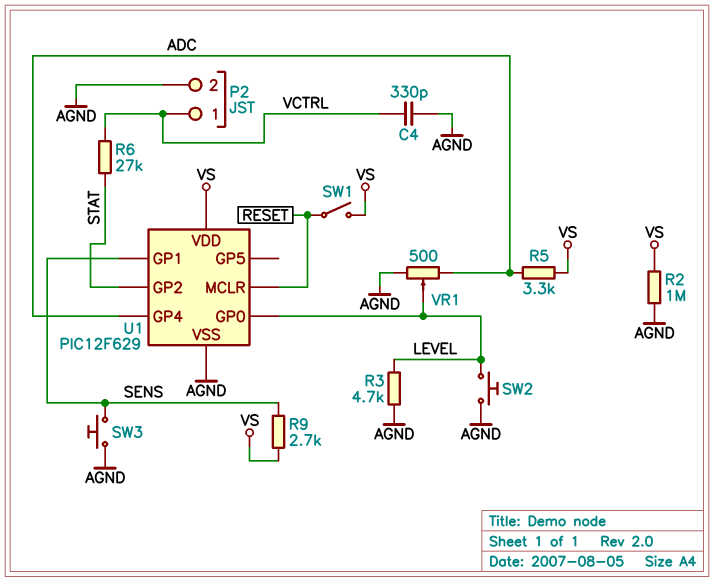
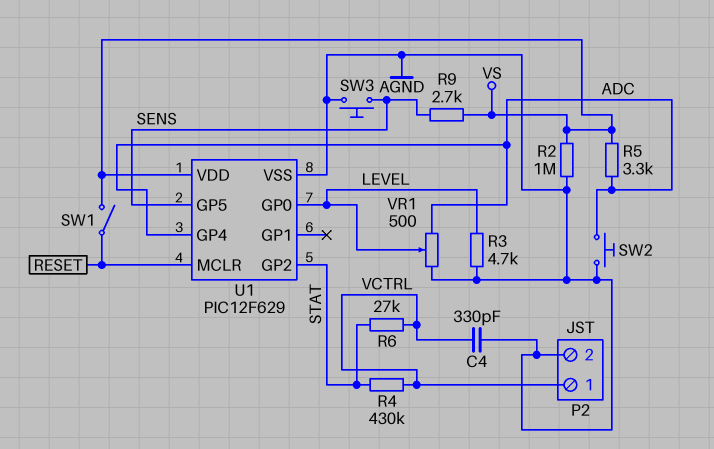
R4: none -> 430k (STAT, VCTRL)
SW2: button (AGND, LEVEL) -> button (ADC, AGND)
U1 pin GP1: SENS -> none
U1 pin GP5: none -> SENS

